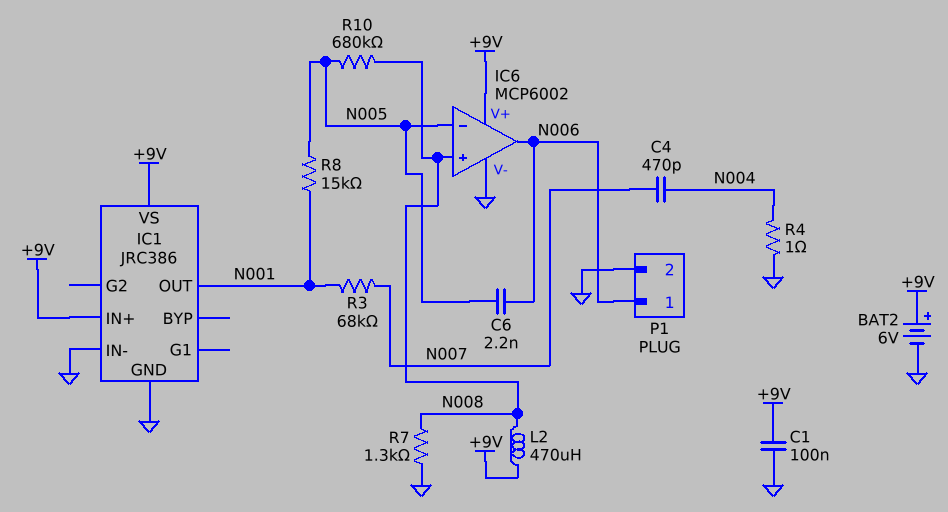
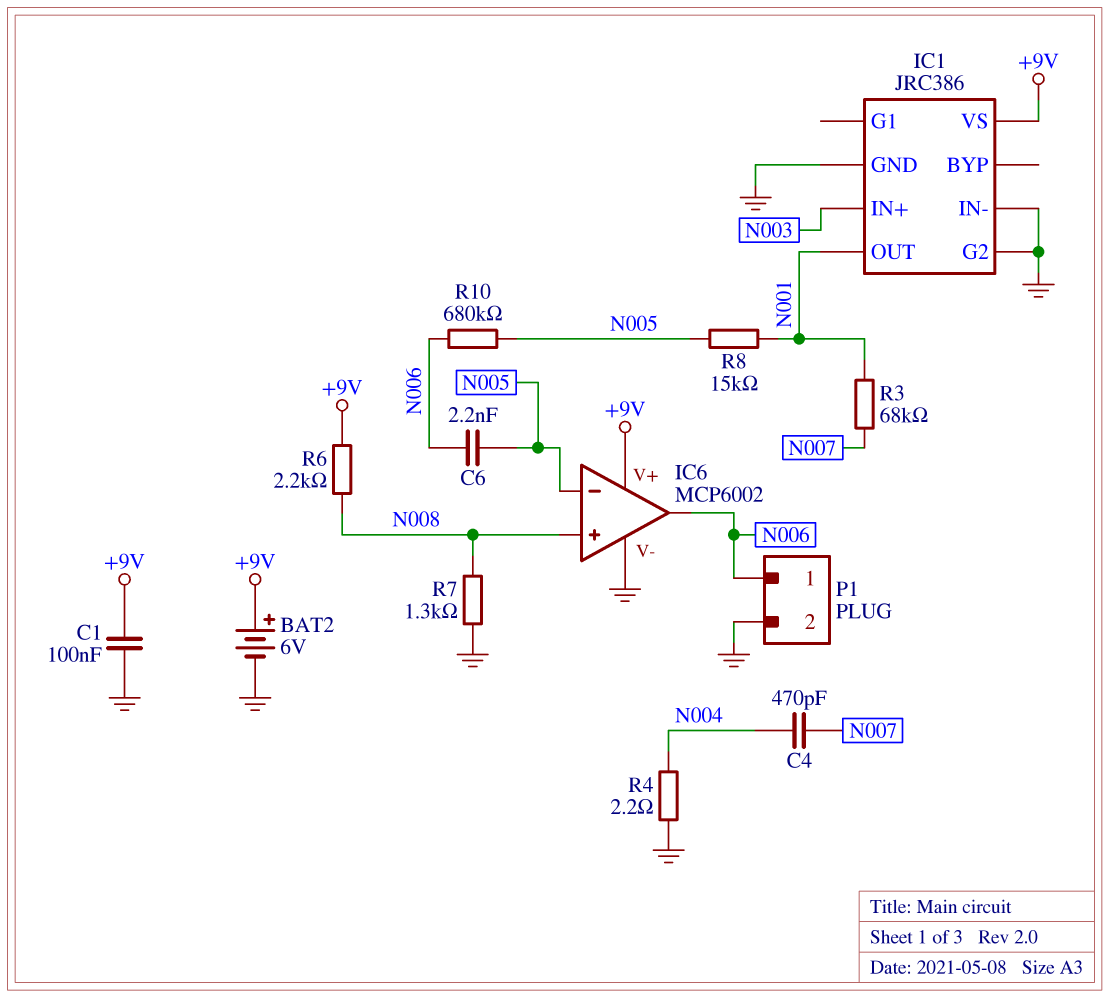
IC1 pin G2: none -> GND
IC1 pin IN+: +9V -> N003
L2: 470uH (+9V, N008) -> none
R4: 1 (GND, N004) -> 2.2 (GND, N004)
R6: none -> 2.2k (+9V, N008)
R10: 680k (N005, N008) -> 680k (N005, N006)

